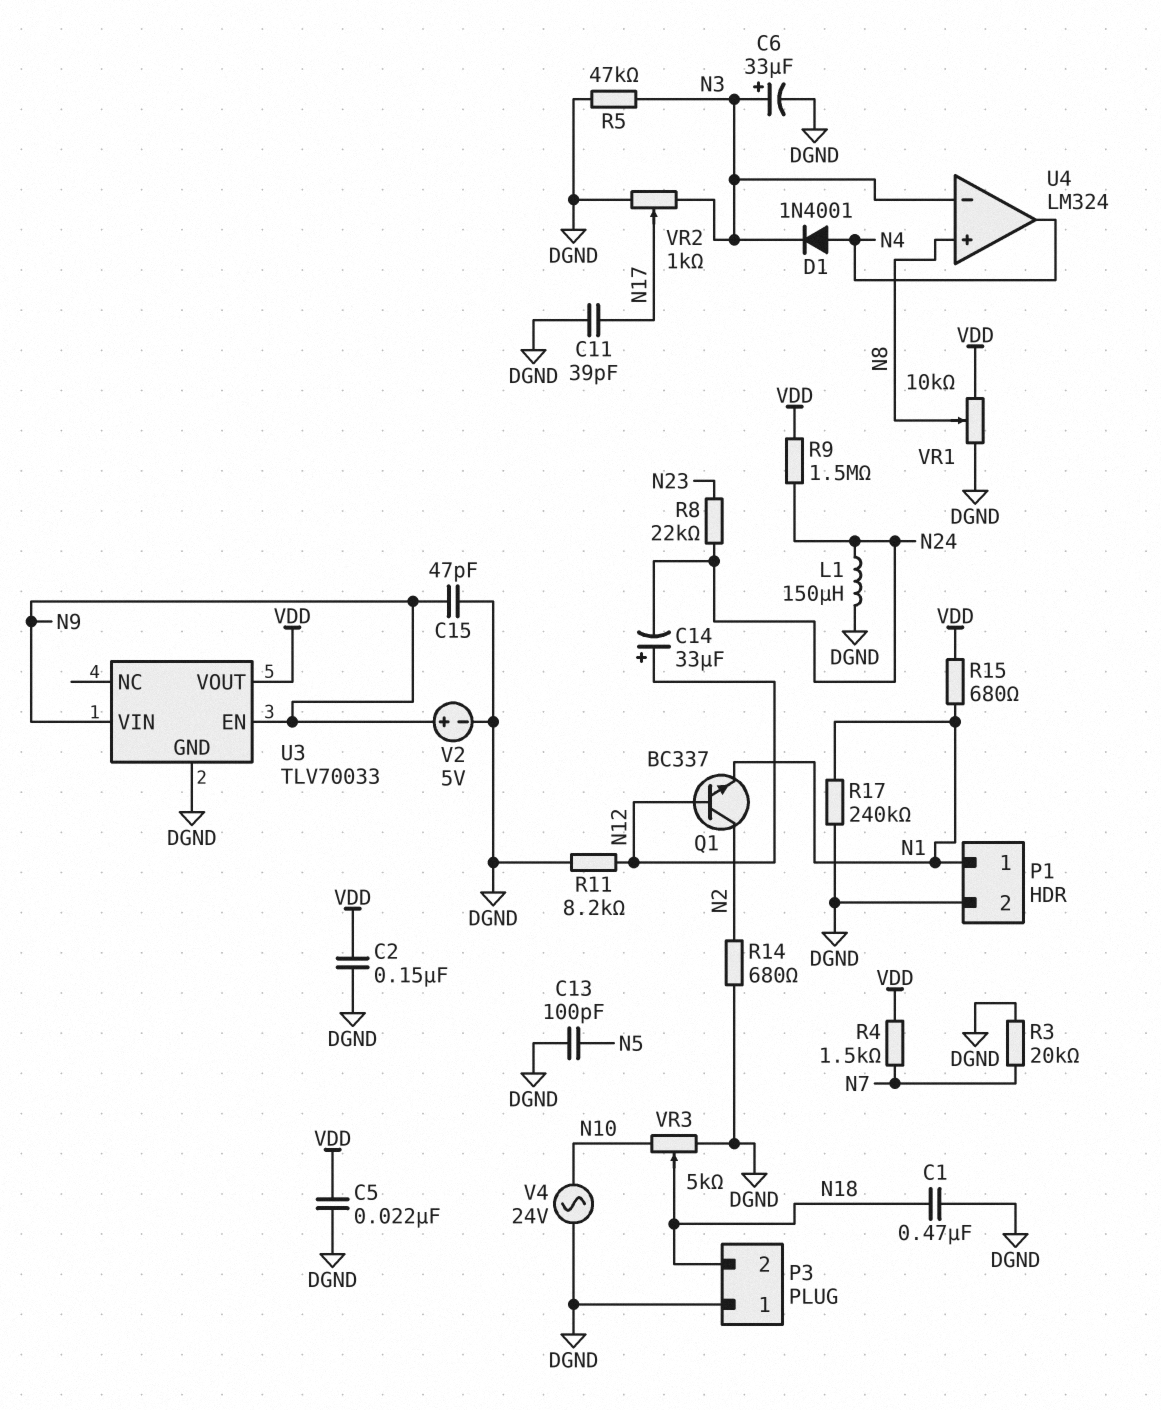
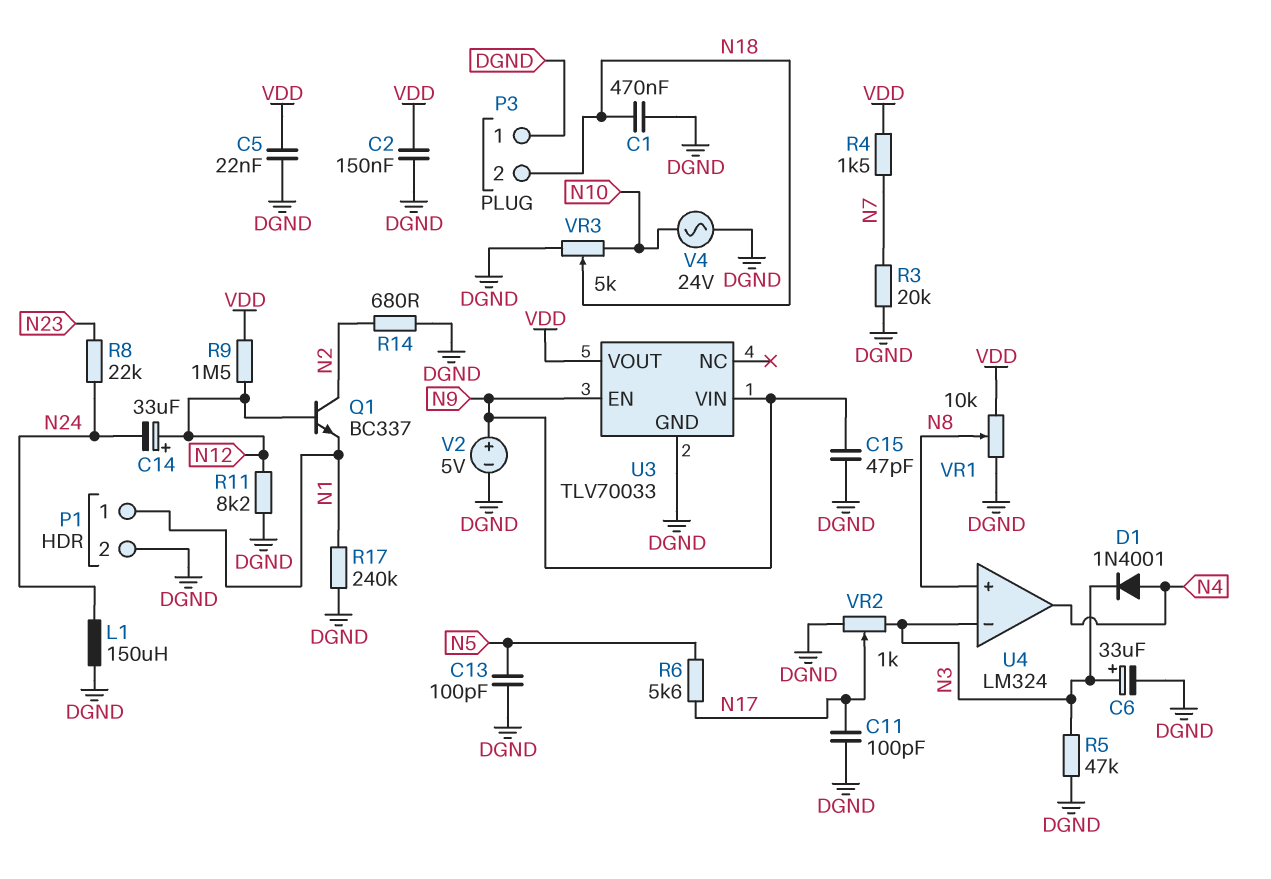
C11: 39pF (DGND, N17) -> 100pF (DGND, N17)
R6: none -> 5.6k (N5, N17)
R9: 1.5M (N24, VDD) -> 1.5M (N12, VDD)
R15: 680 (N1, VDD) -> none

